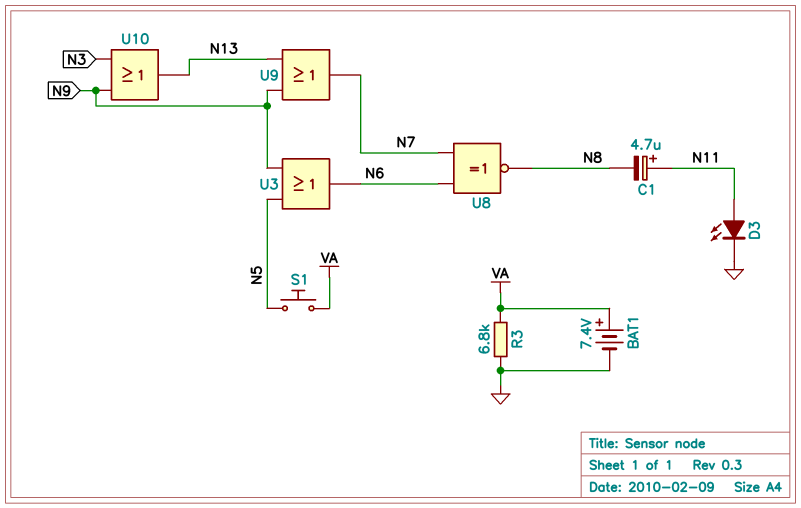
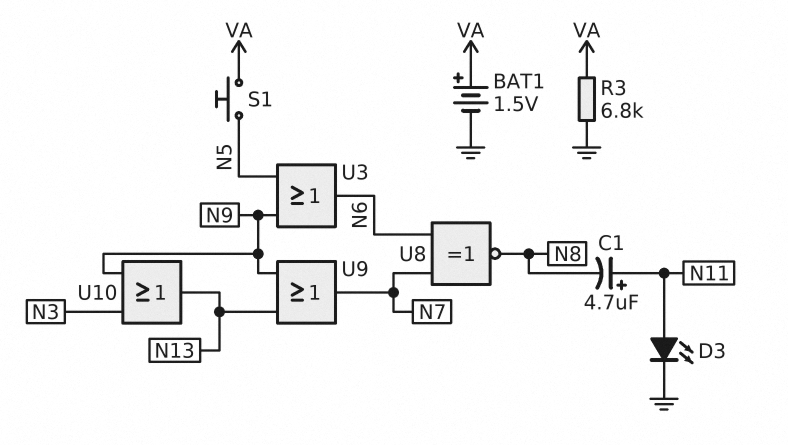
BAT1: 7.4V (plus VA, minus GND) -> 1.5V (plus VA, minus GND)

